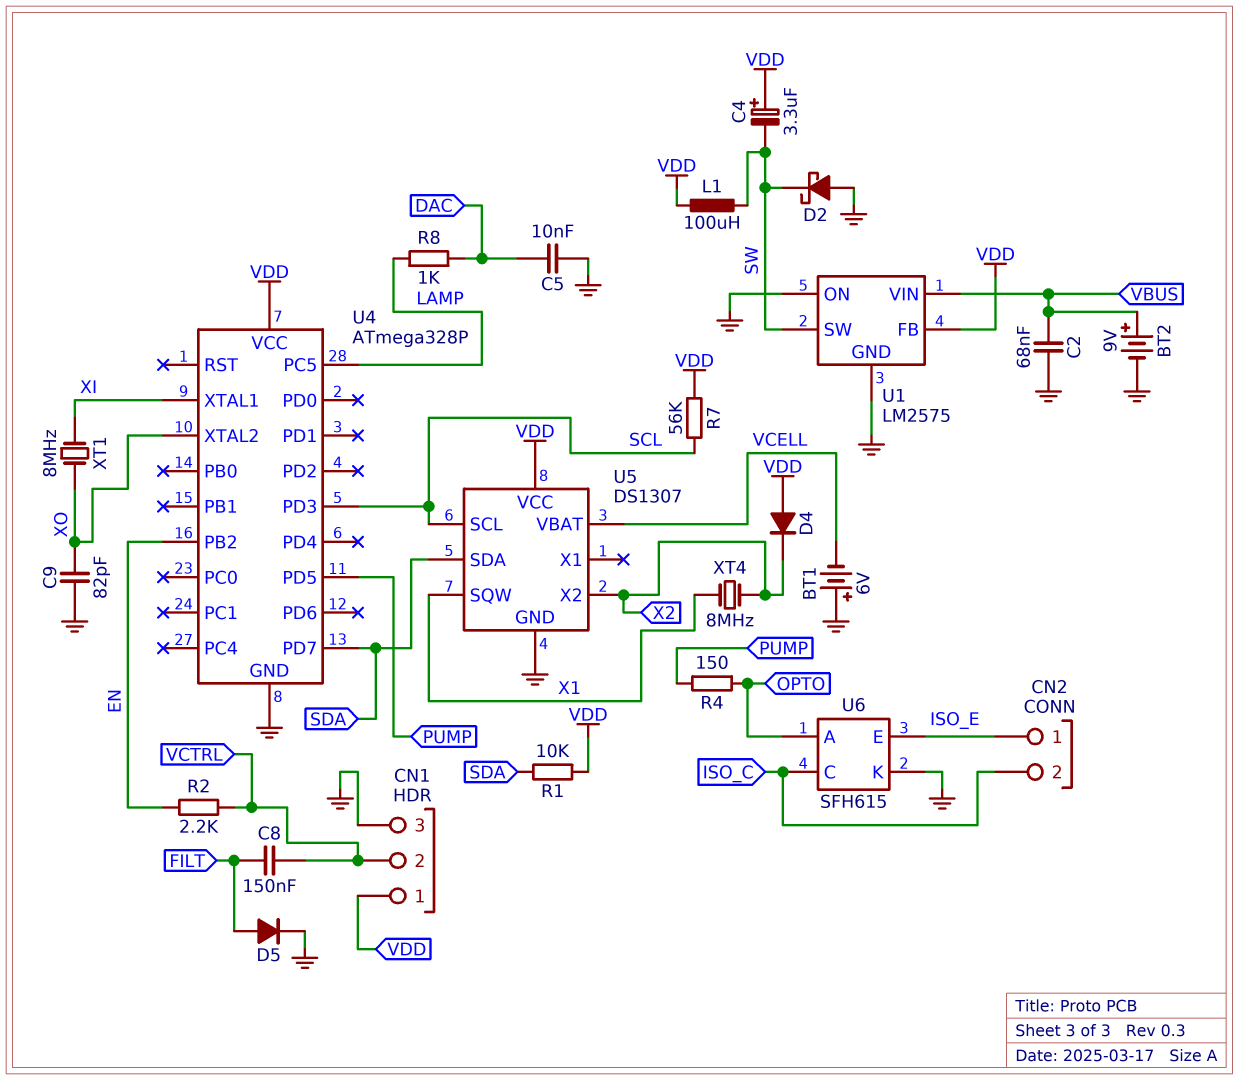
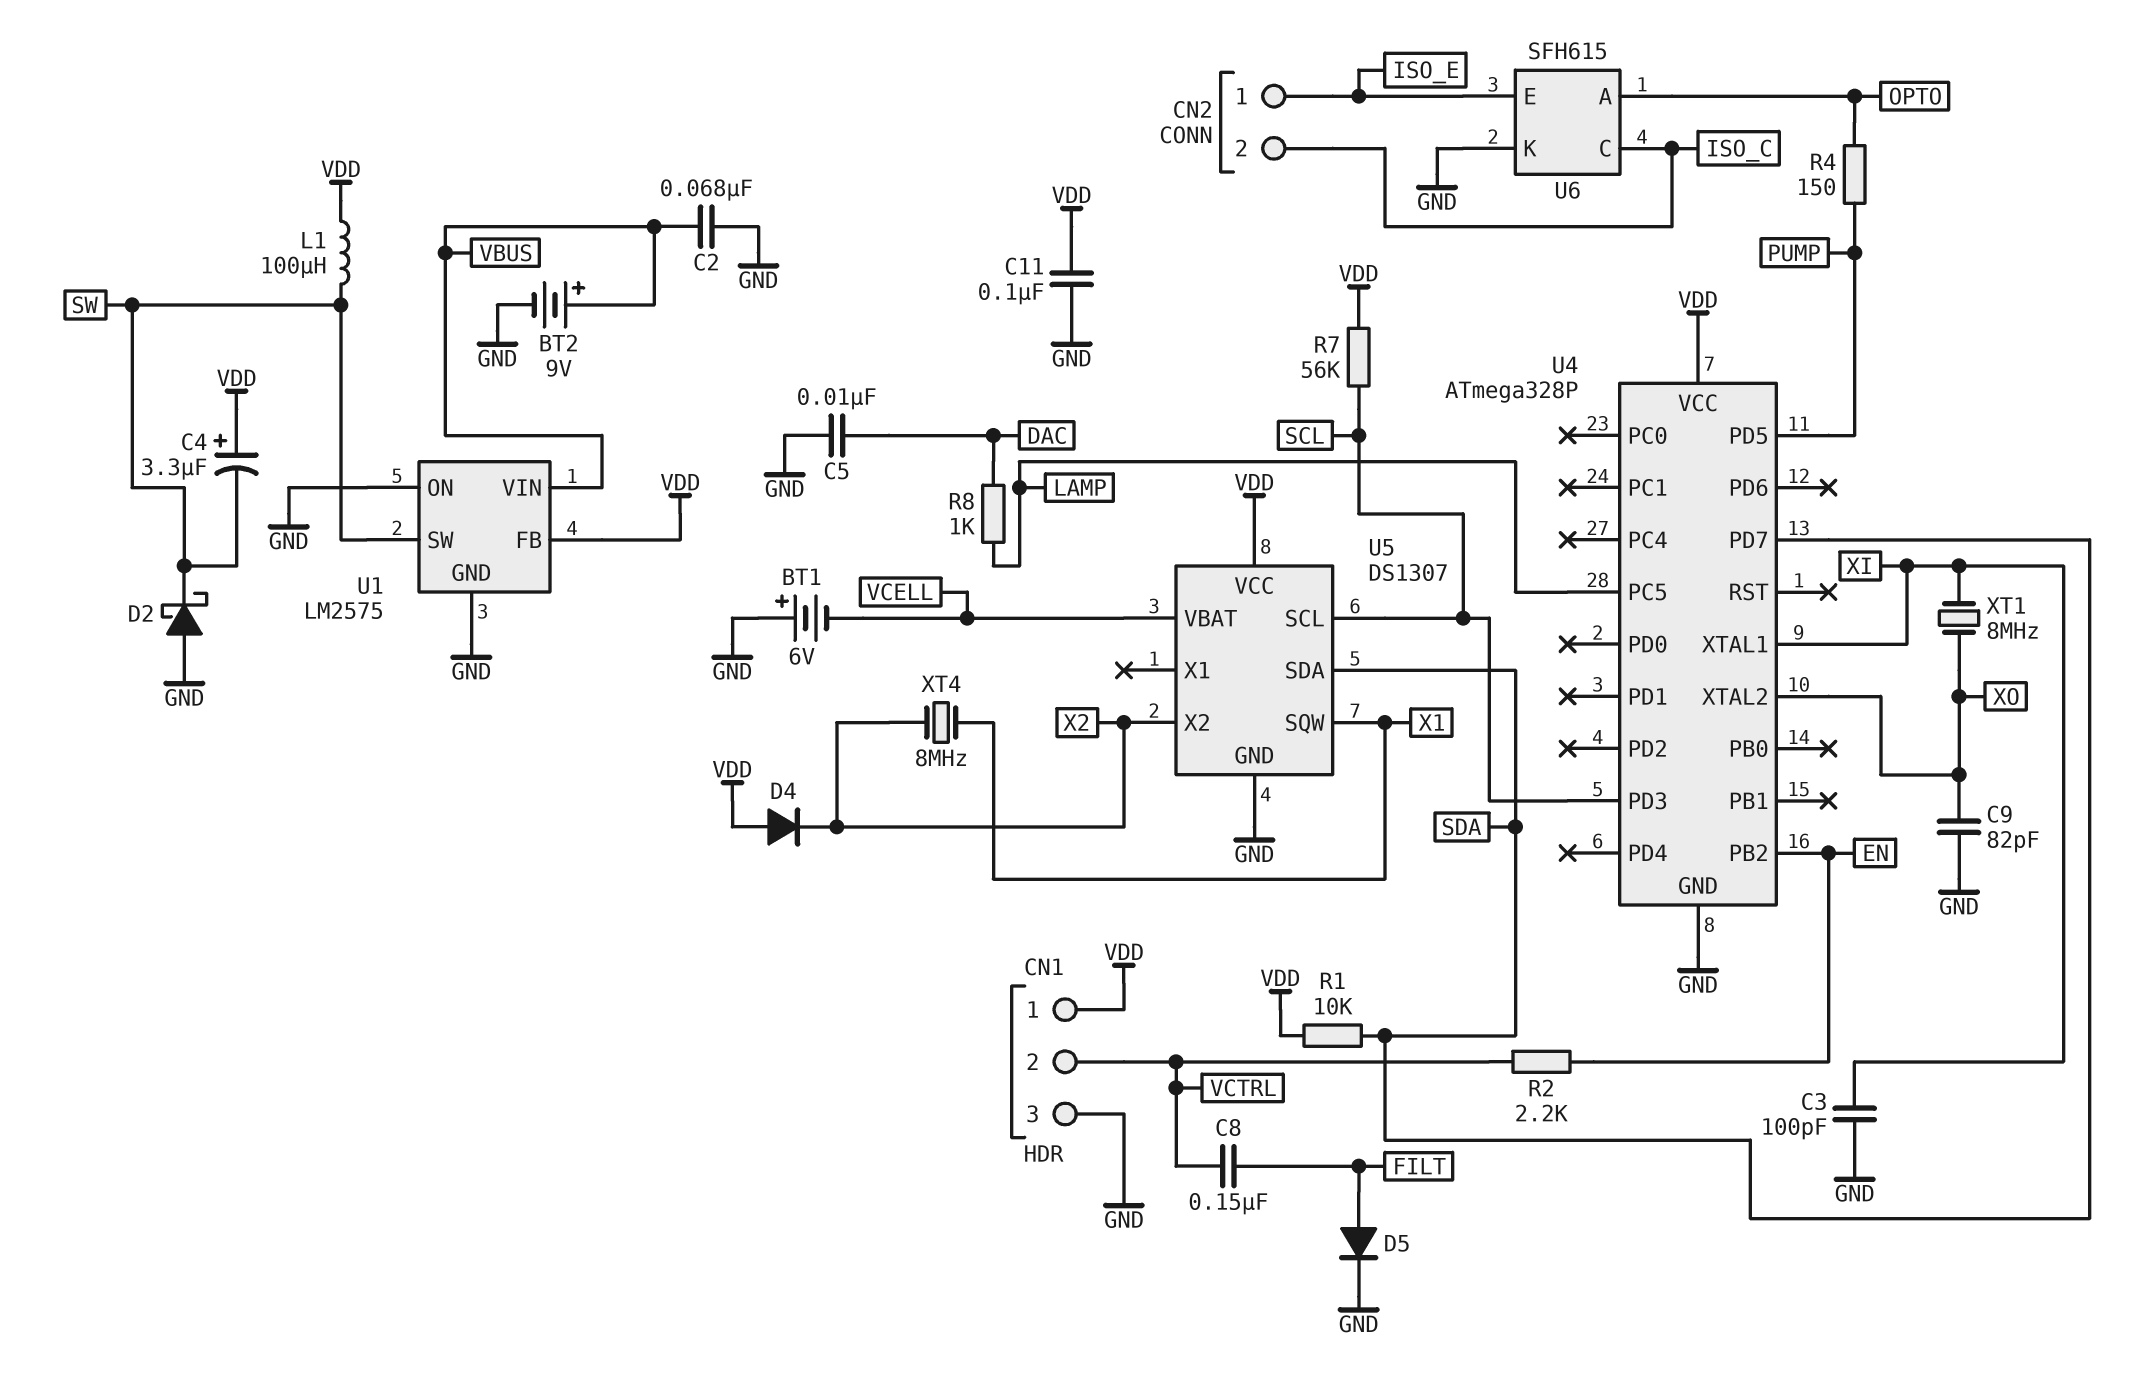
C3: none -> 100pF (GND, XI)
C11: none -> 100nF (GND, VDD)

